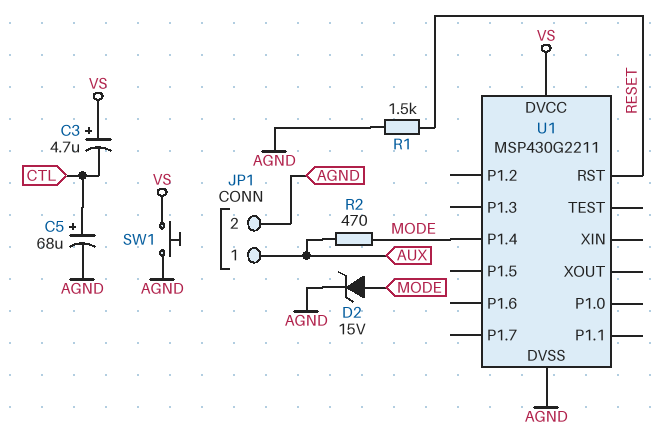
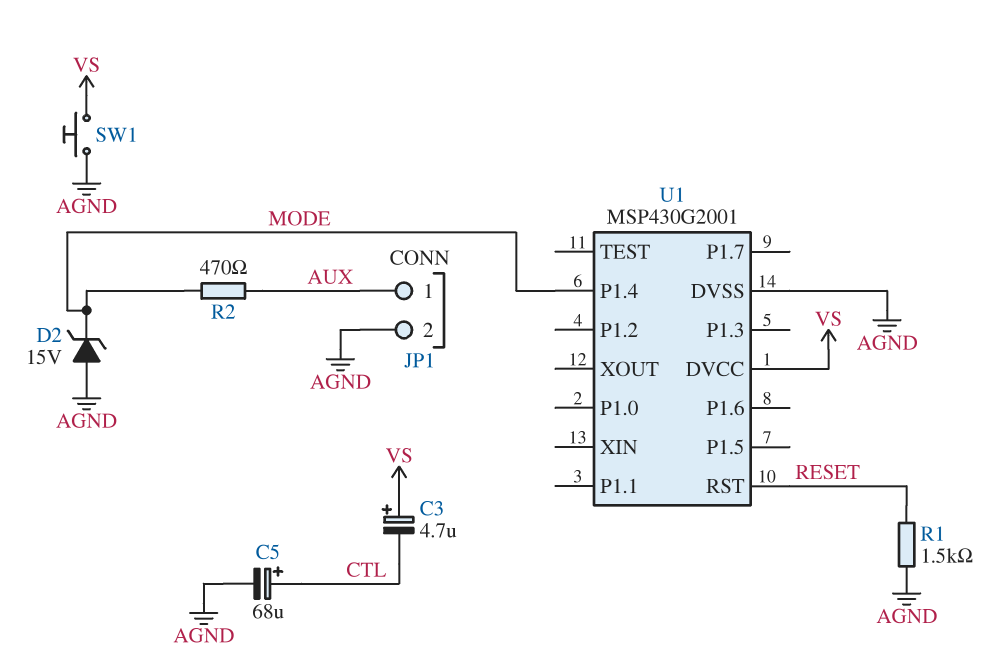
D2: zener 15V (A MODE, K AGND) -> zener 15V (A AGND, K MODE)
U1: MSP430G2211 -> MSP430G2001

